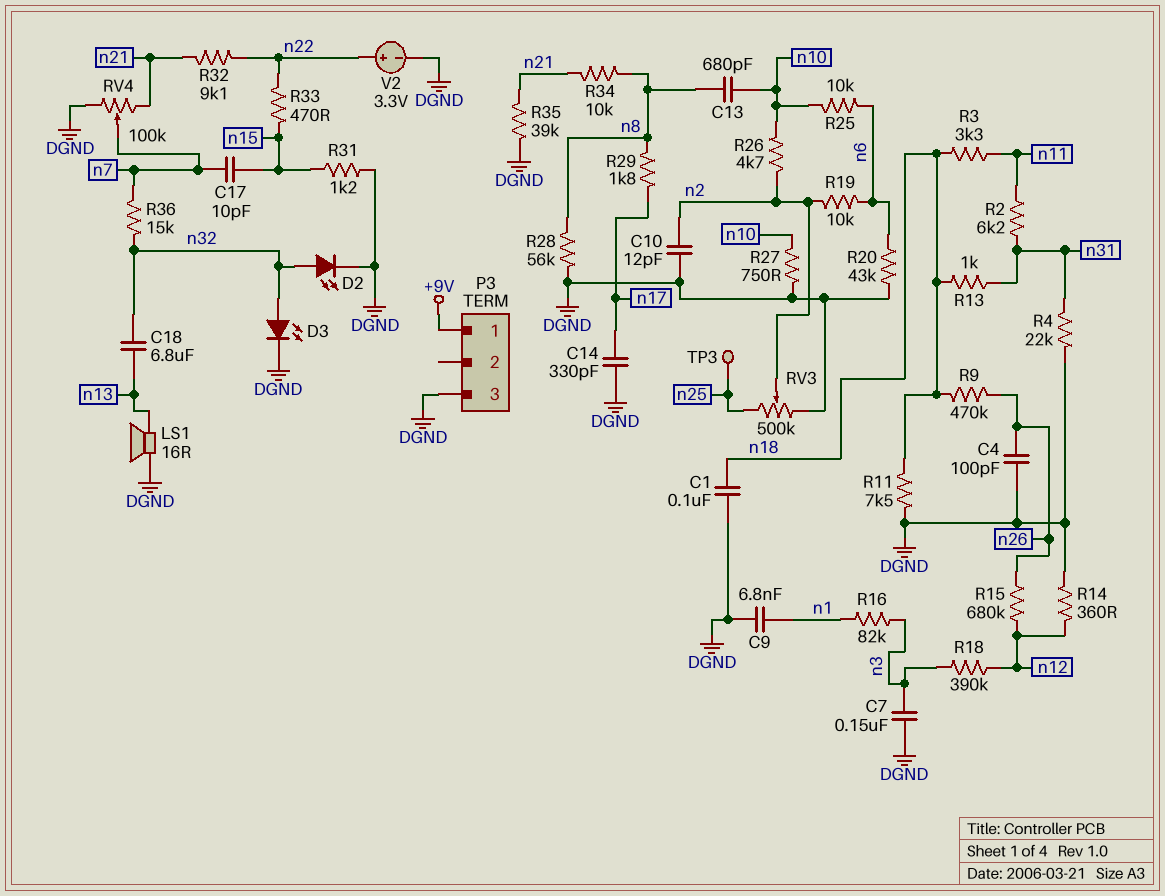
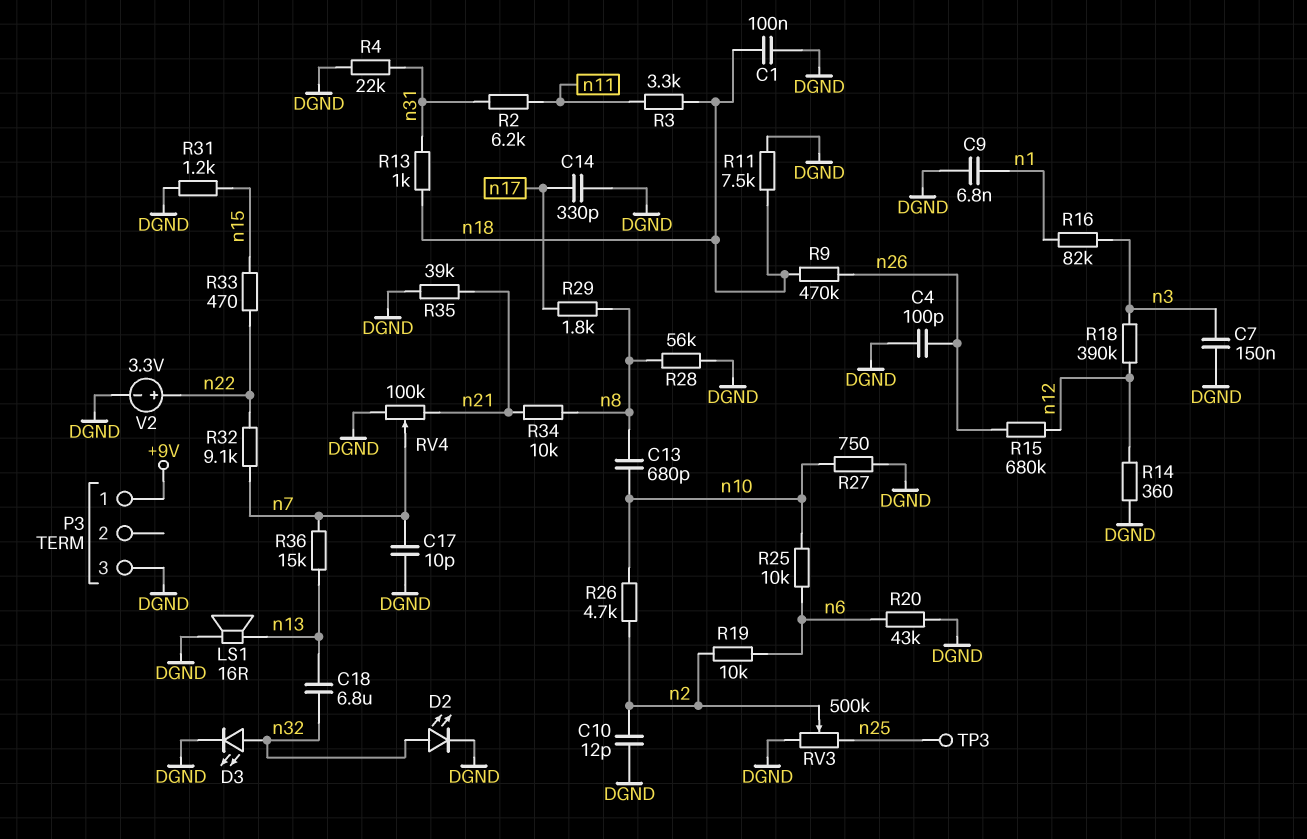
C17: 10pF (n7, n15) -> 10pF (DGND, n7)
R32: 9.1k (n21, n22) -> 9.1k (n7, n22)
R36: 15k (n7, n32) -> 15k (n7, n13)

